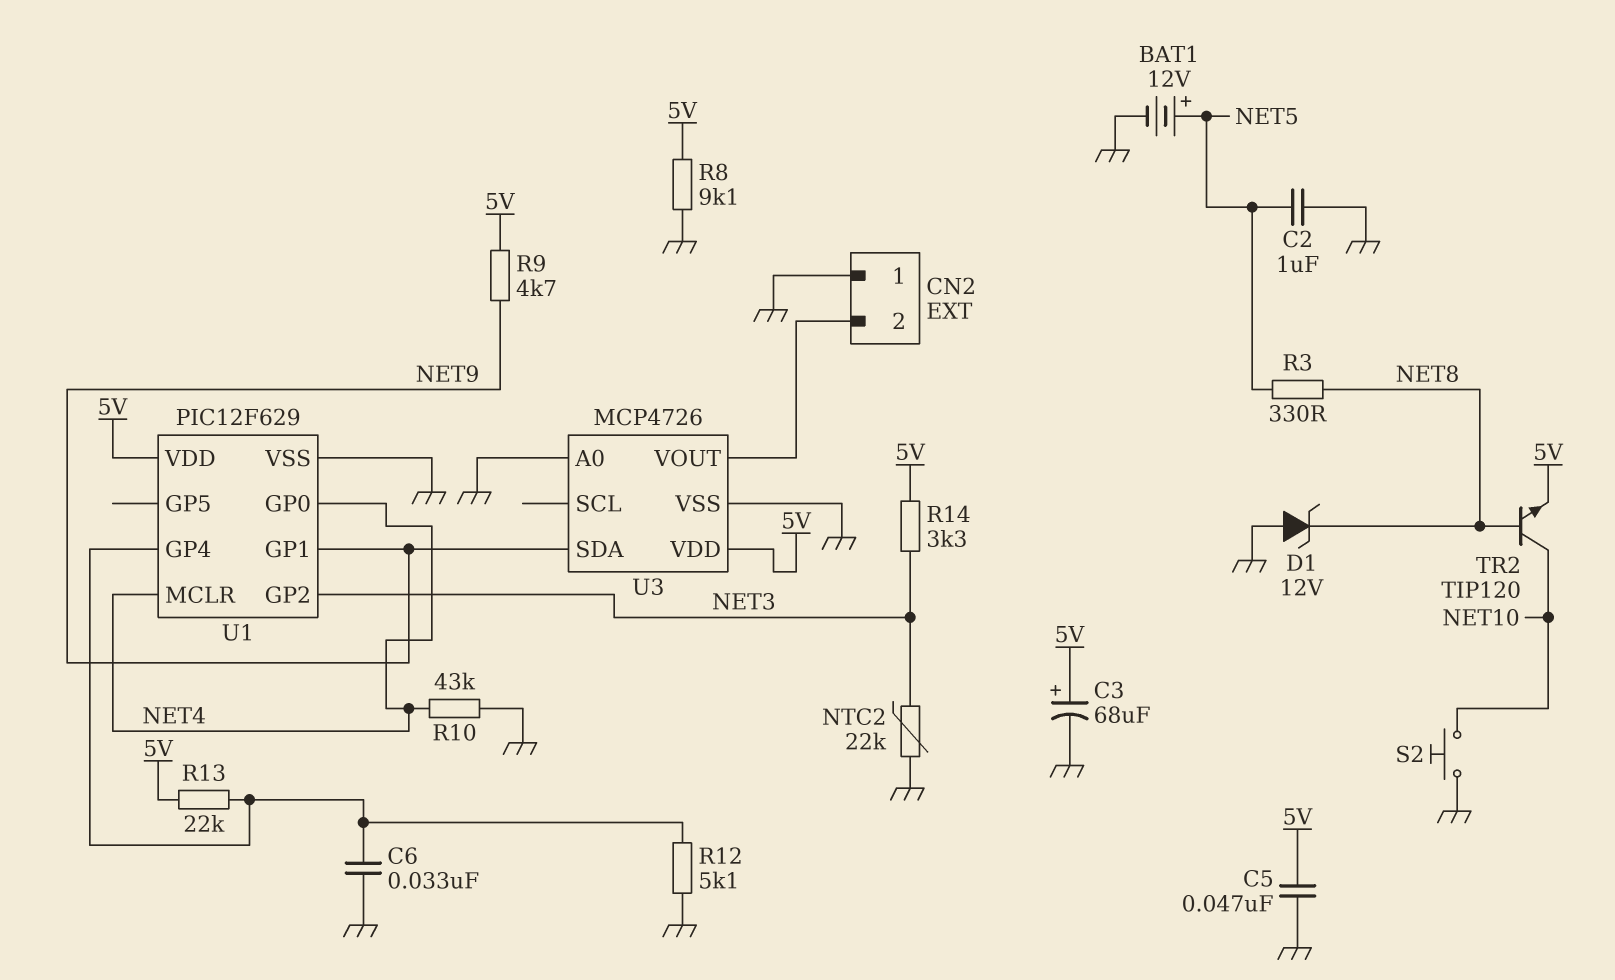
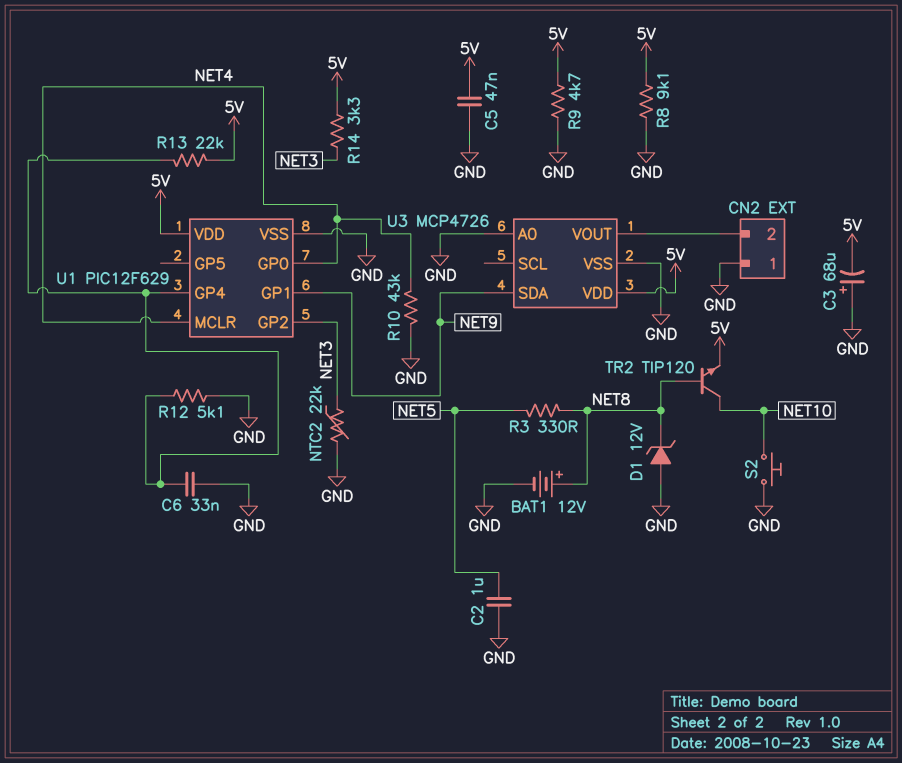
BAT1: 12V (plus NET5, minus GND) -> 12V (plus NET8, minus GND)
C3: 68uF (plus 5V, minus GND) -> 68uF (plus GND, minus 5V)
R9: 4.7k (5V, NET9) -> 4.7k (5V, GND)

